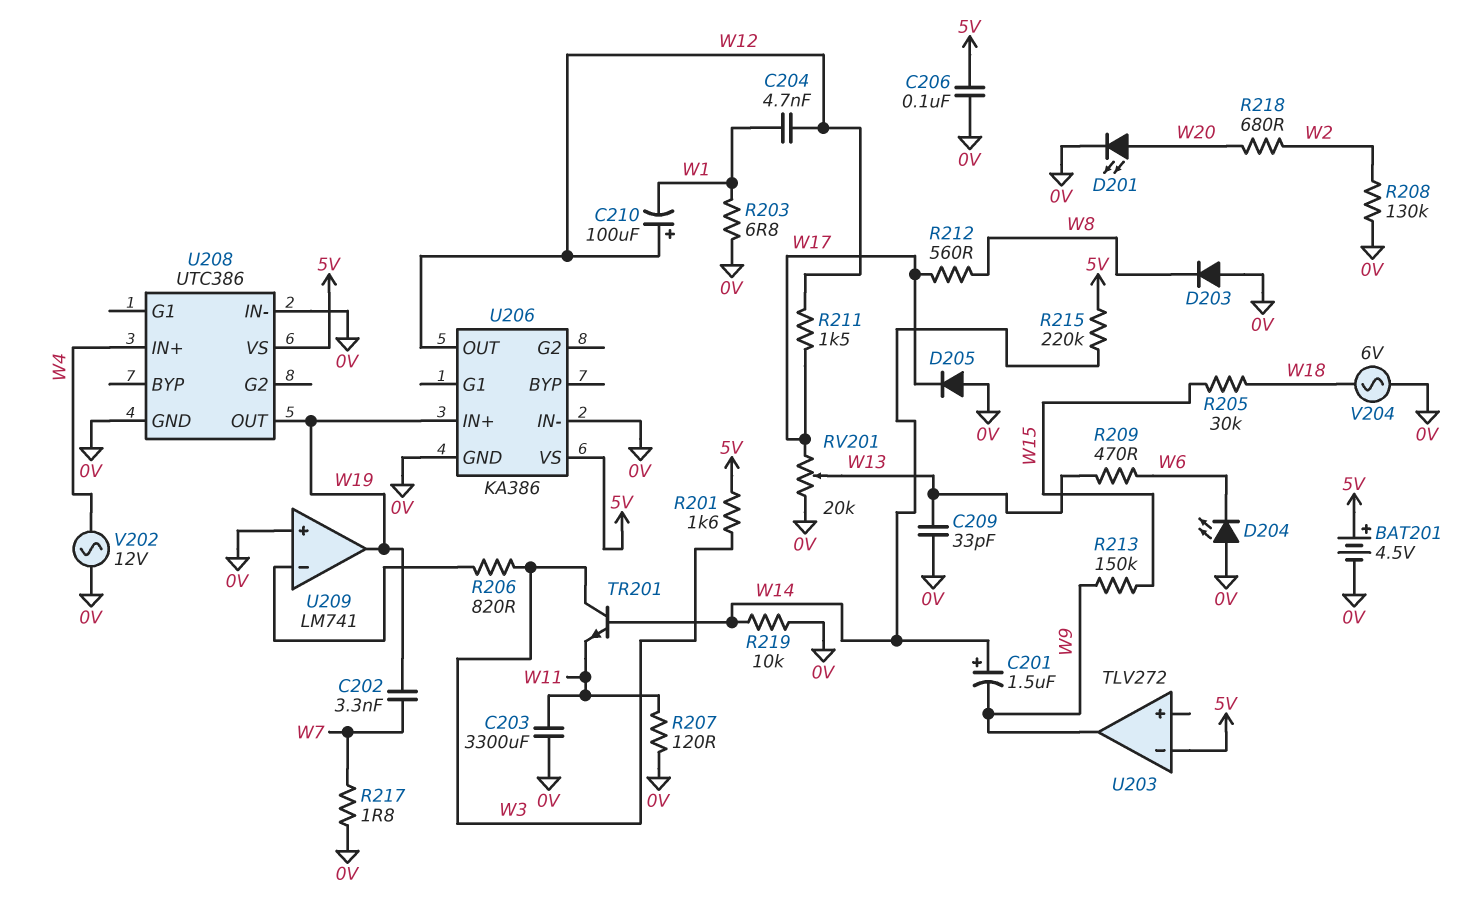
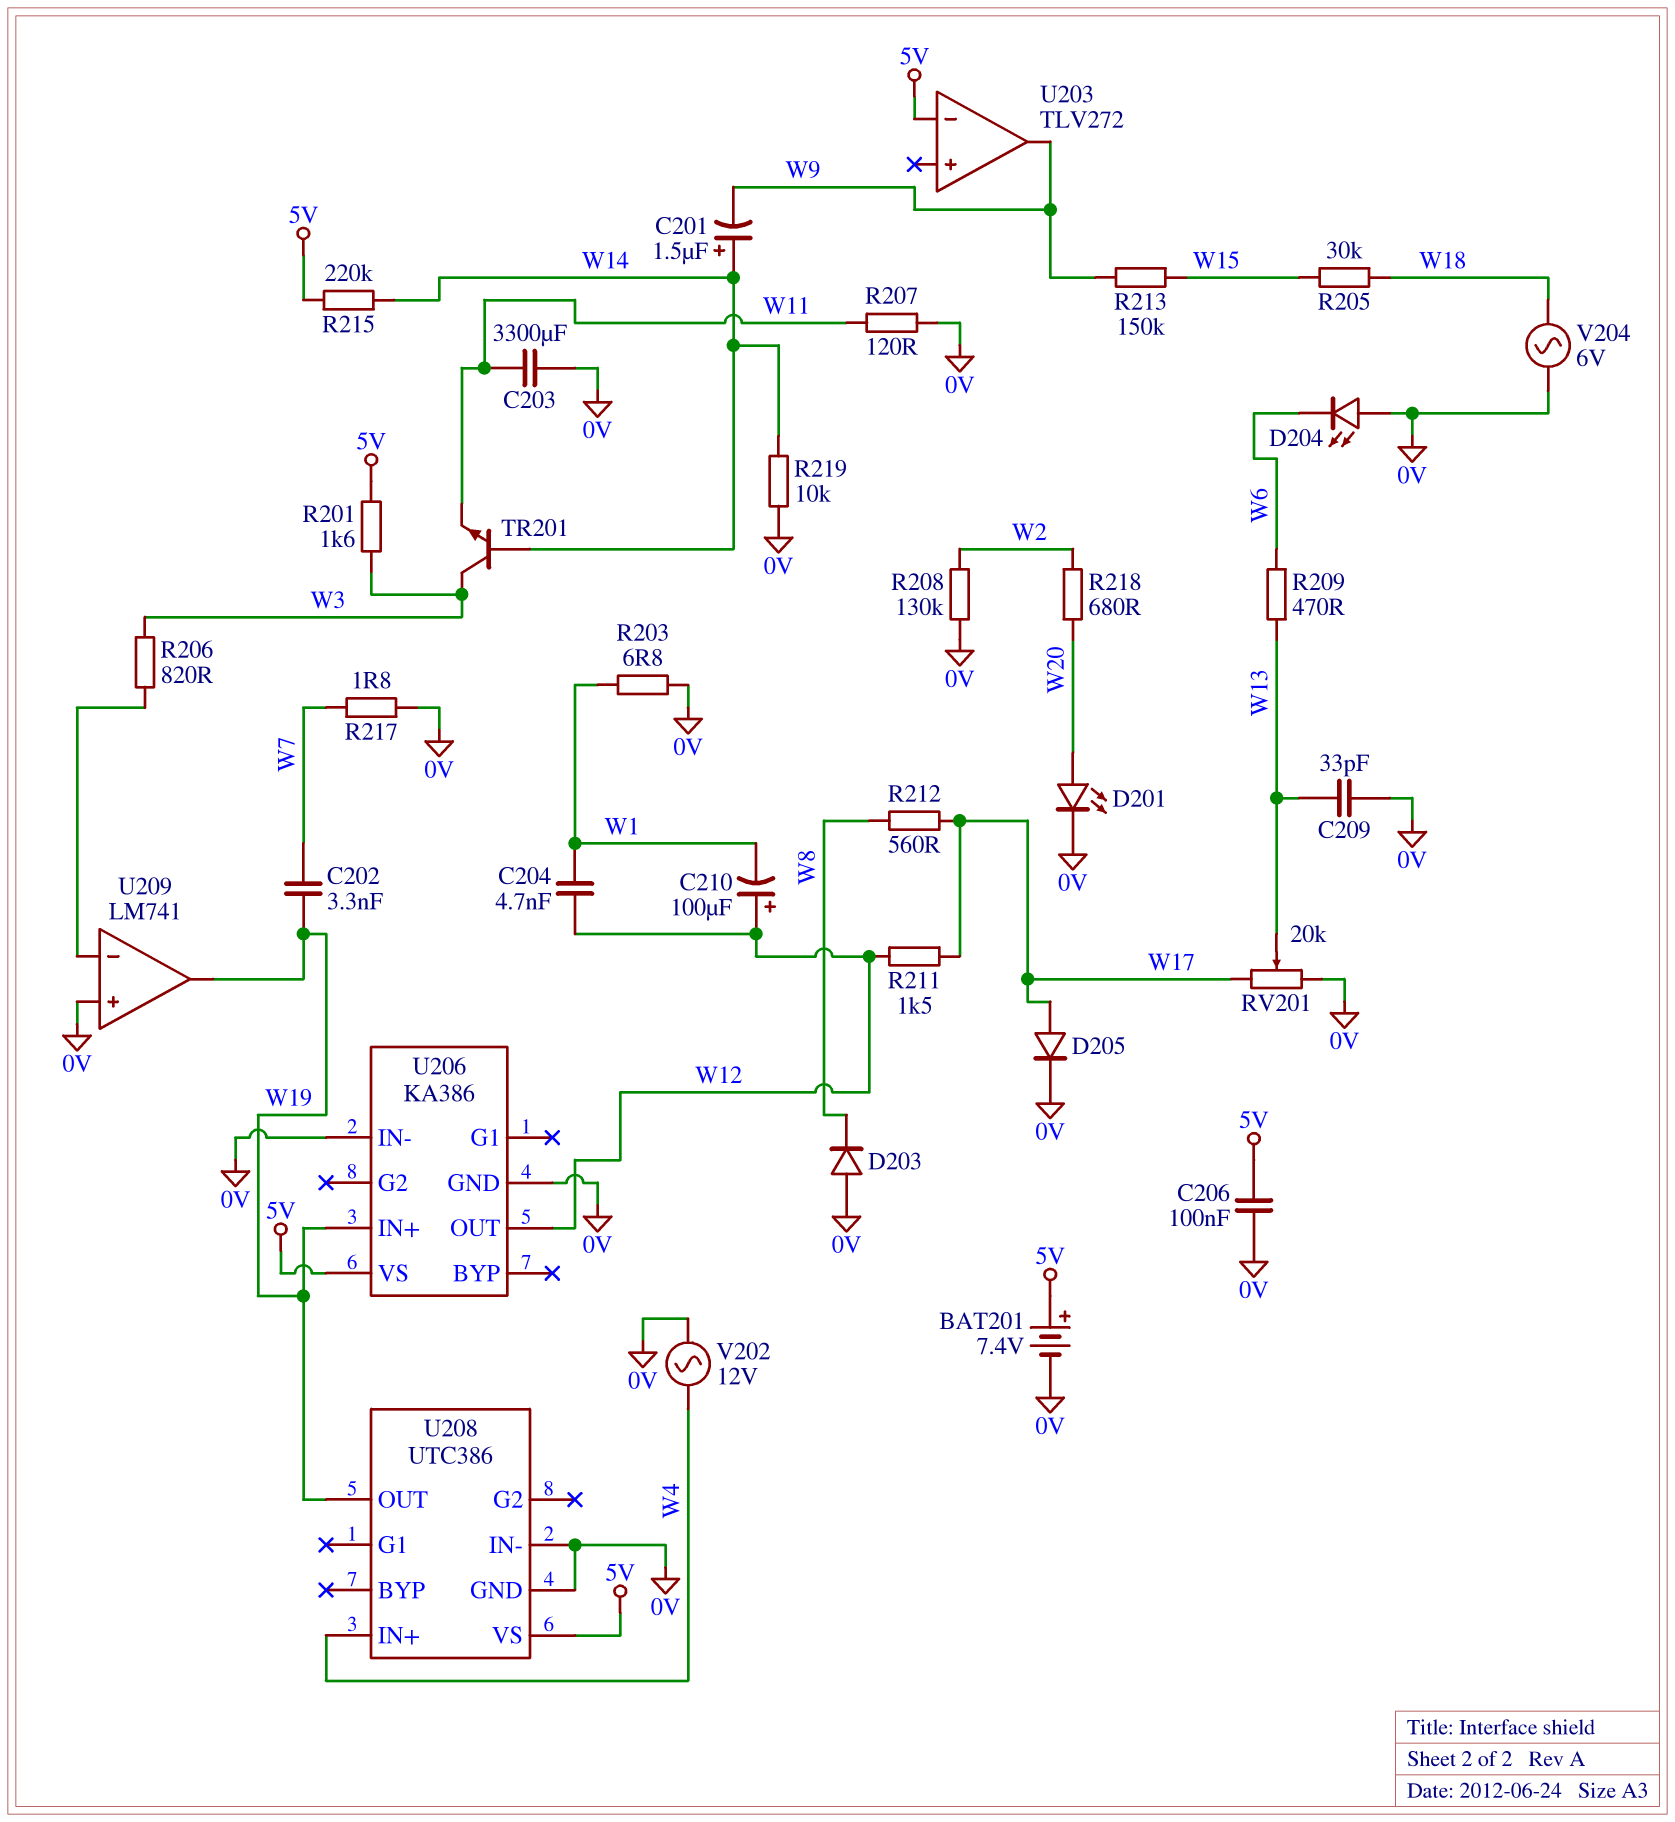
BAT201: 4.5V (plus 5V, minus 0V) -> 7.4V (plus 5V, minus 0V)
D205: diode (A 0V, K W17) -> diode (A W17, K 0V)

